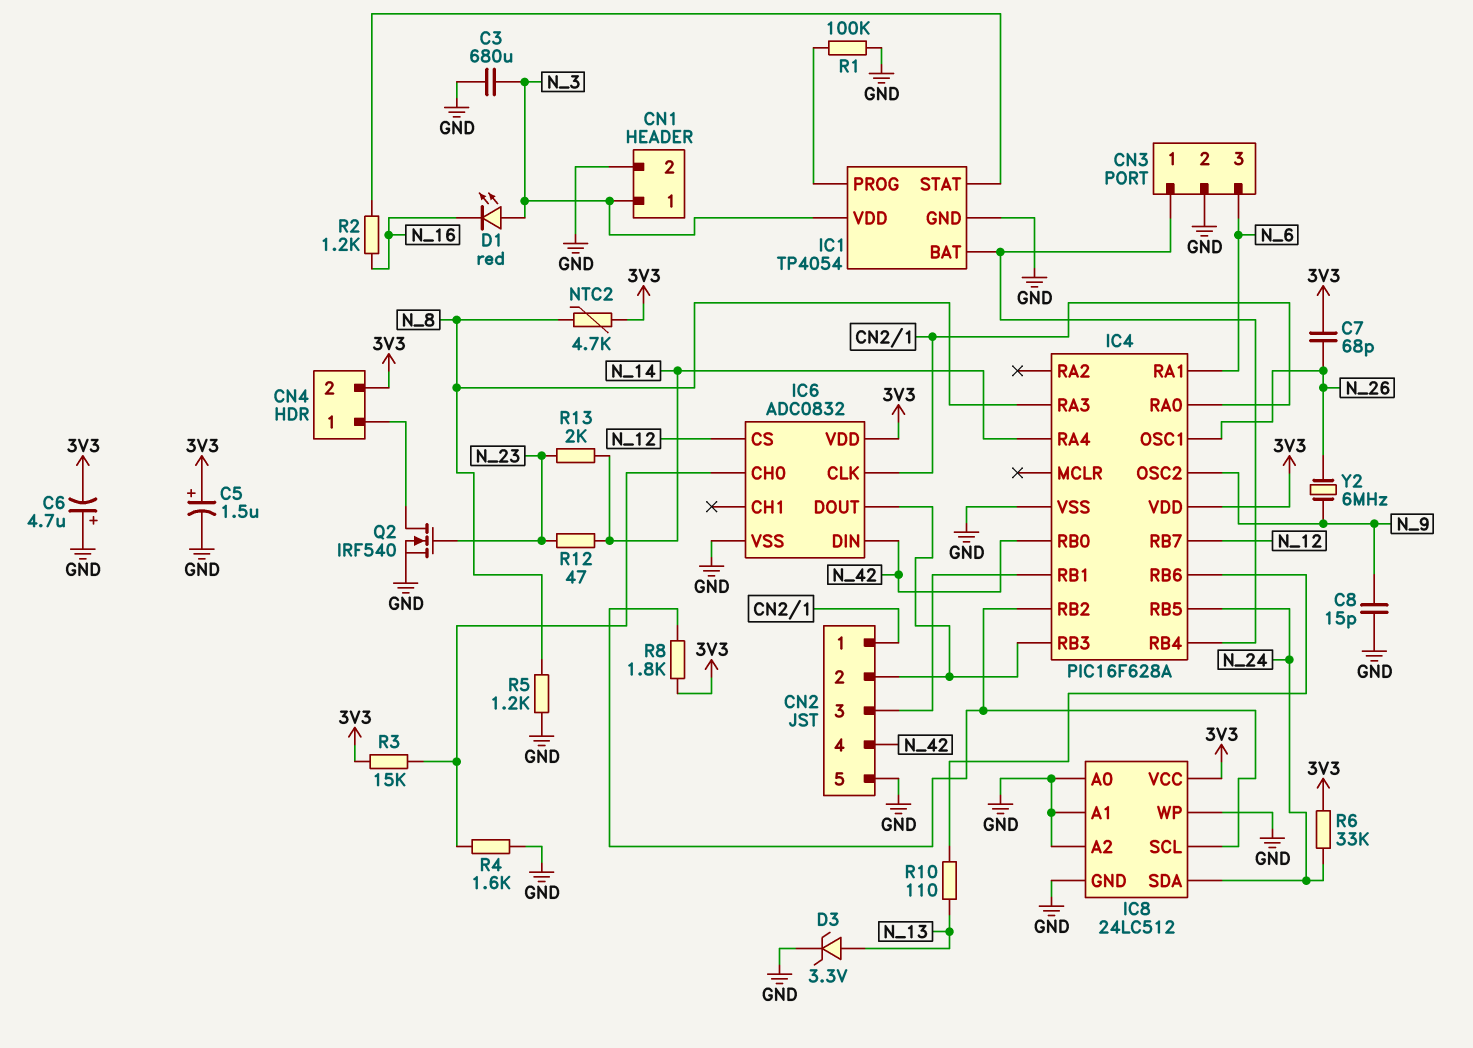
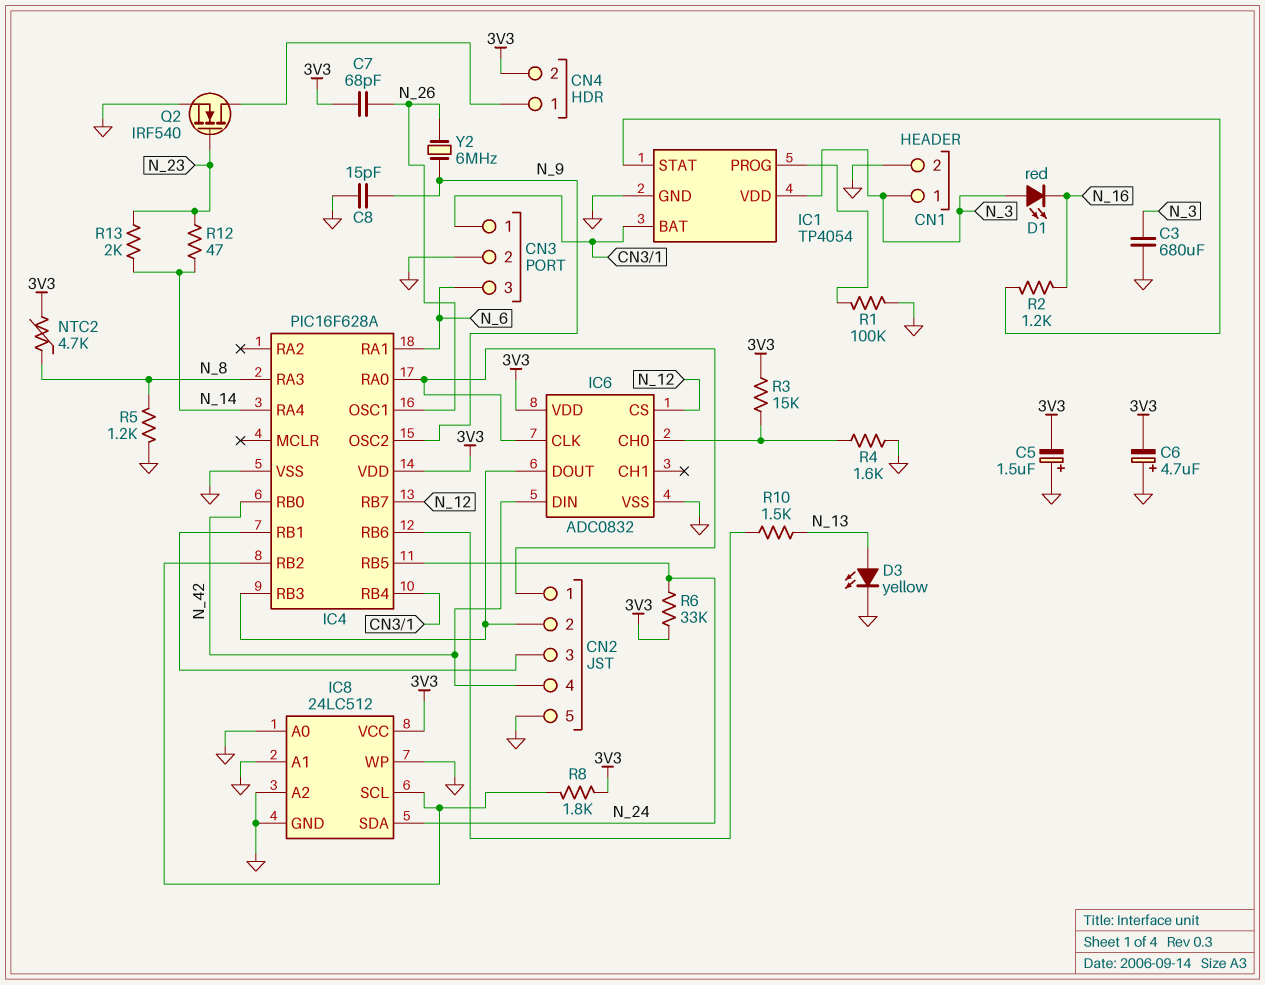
C5: 1.5uF (plus 3V3, minus GND) -> 1.5uF (plus GND, minus 3V3)
D3: zener 3.3V (A N_13, K GND) -> LED yellow (A N_13, K GND)
R10: 110 (IC4/RB6, N_13) -> 1.5k (IC4/RB6, N_13)

